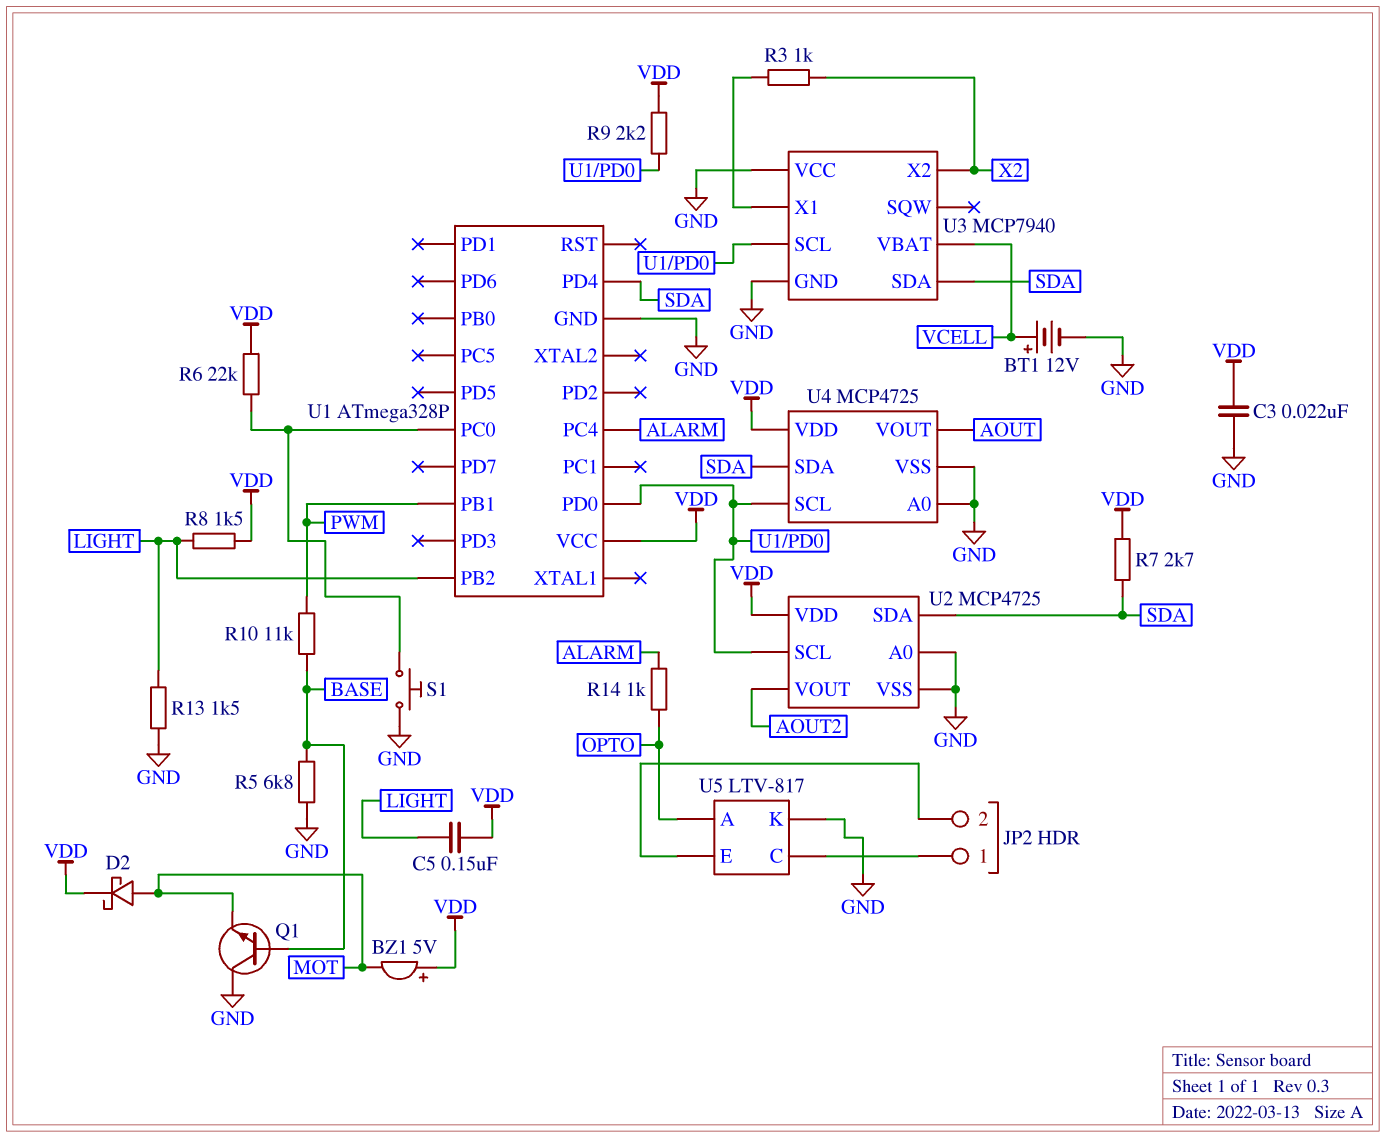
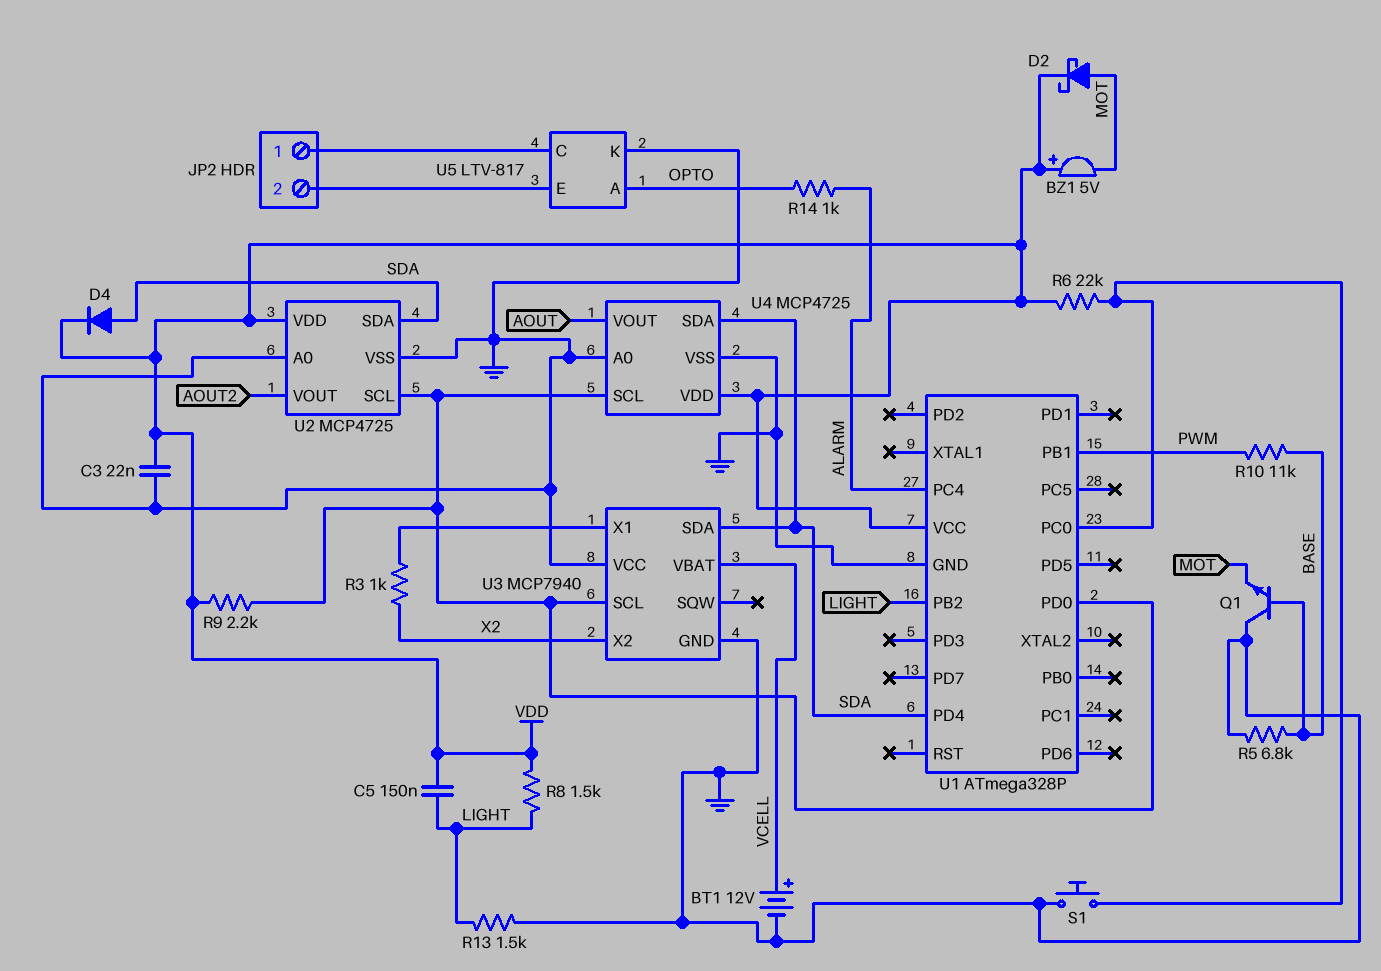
D4: none -> diode (A SDA, K VDD)
R7: 2.7k (SDA, VDD) -> none

